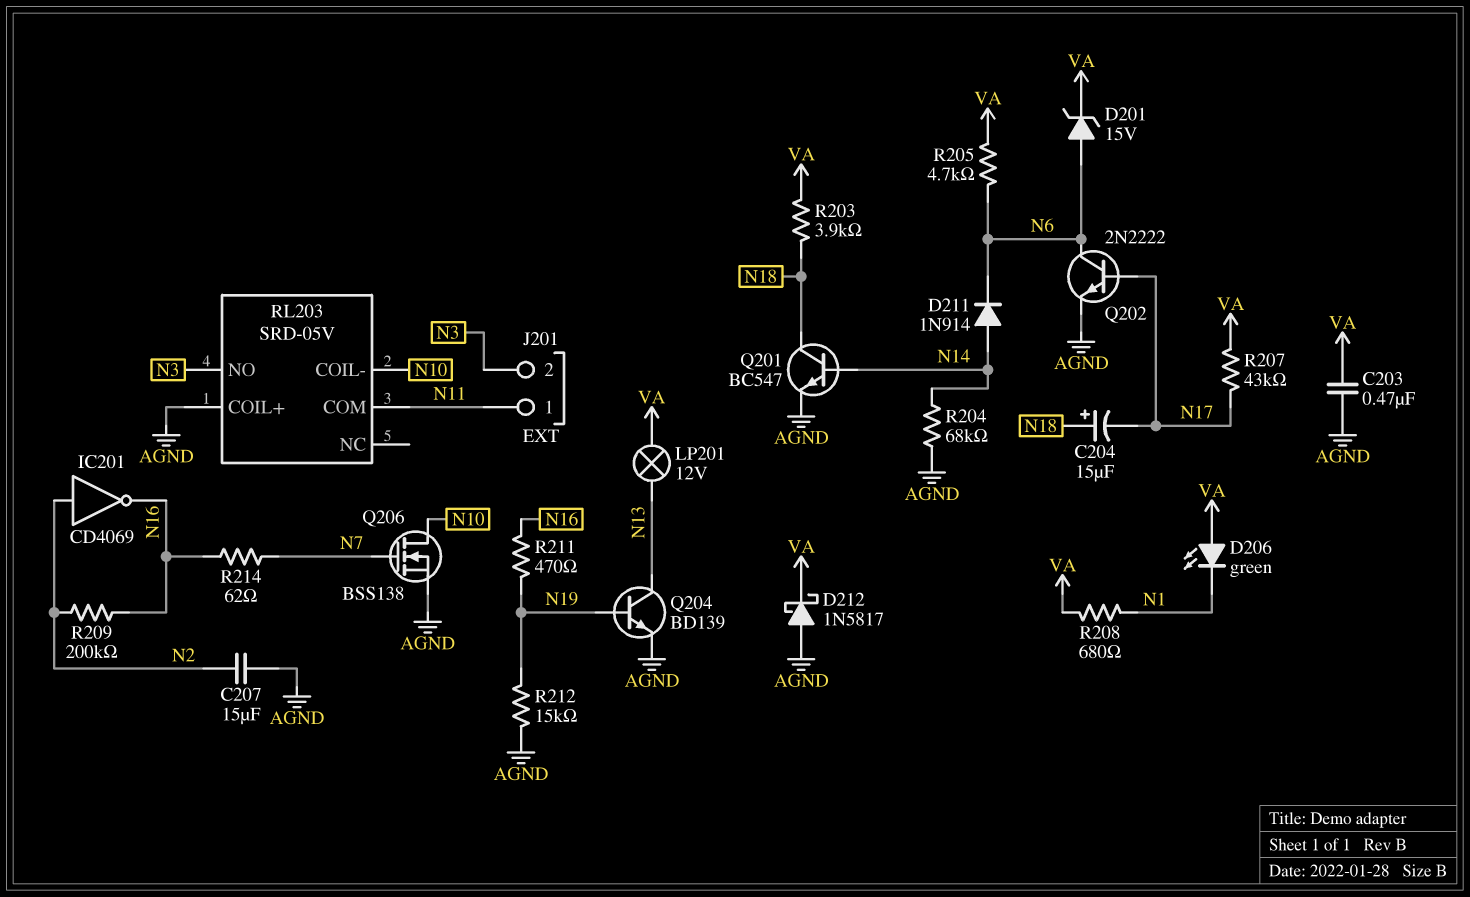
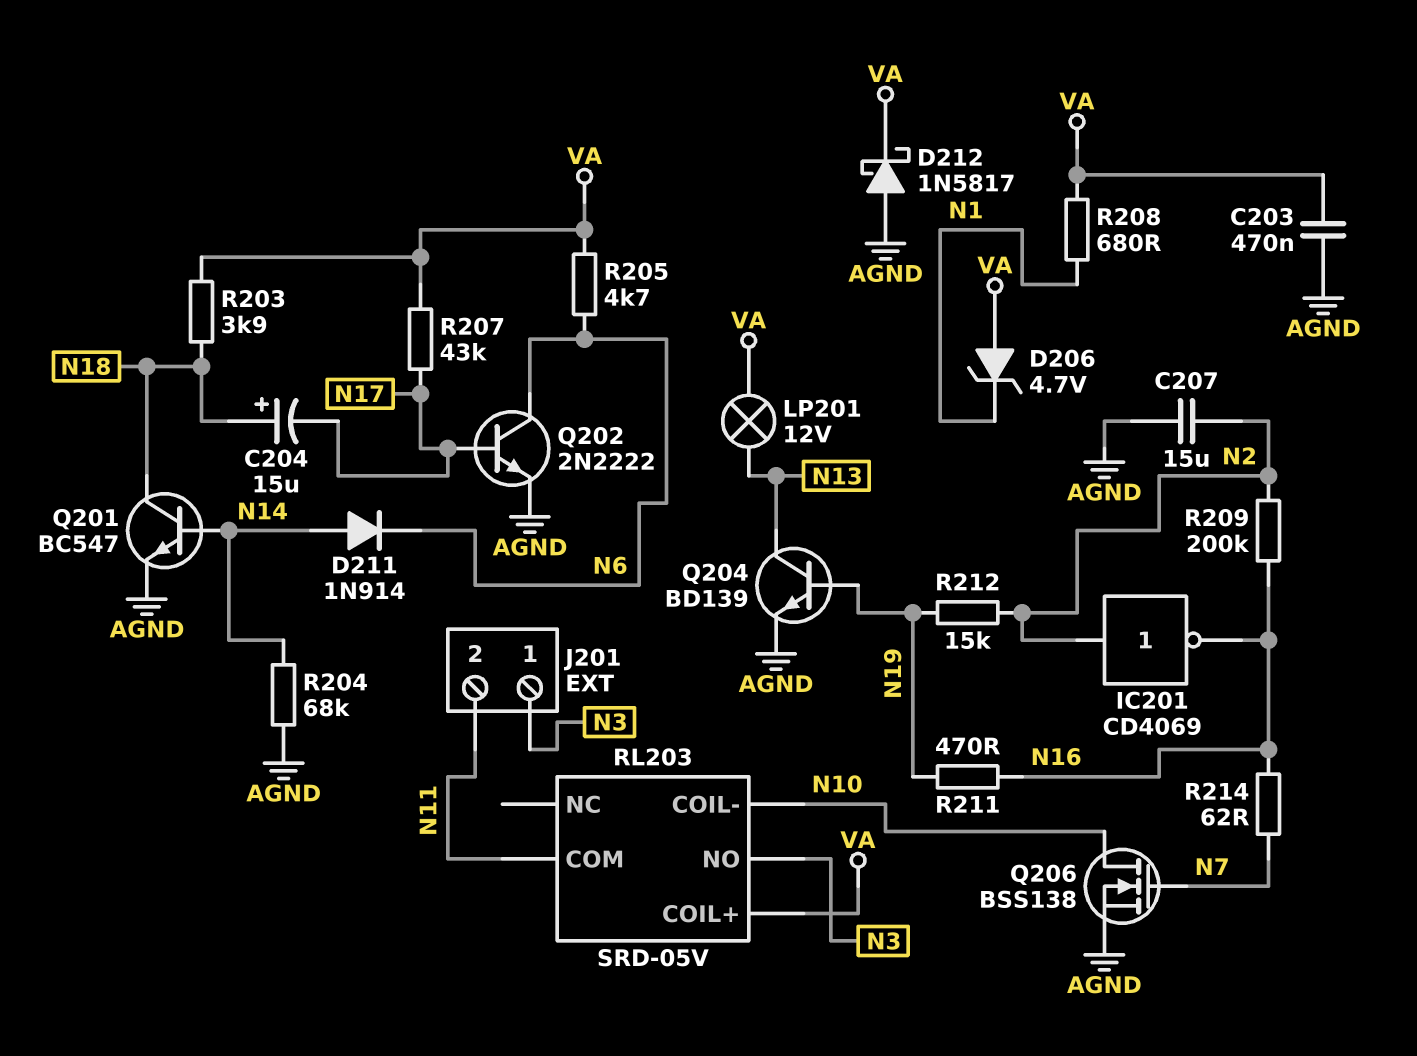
D201: zener 15V (A N6, K VA) -> none
D206: LED green (A VA, K N1) -> zener 4.7V (A VA, K N1)
J201 pin 1: N11 -> N3
J201 pin 2: N3 -> N11
R212: 15k (AGND, N19) -> 15k (N2, N19)
RL203 pin COIL+: AGND -> VA

